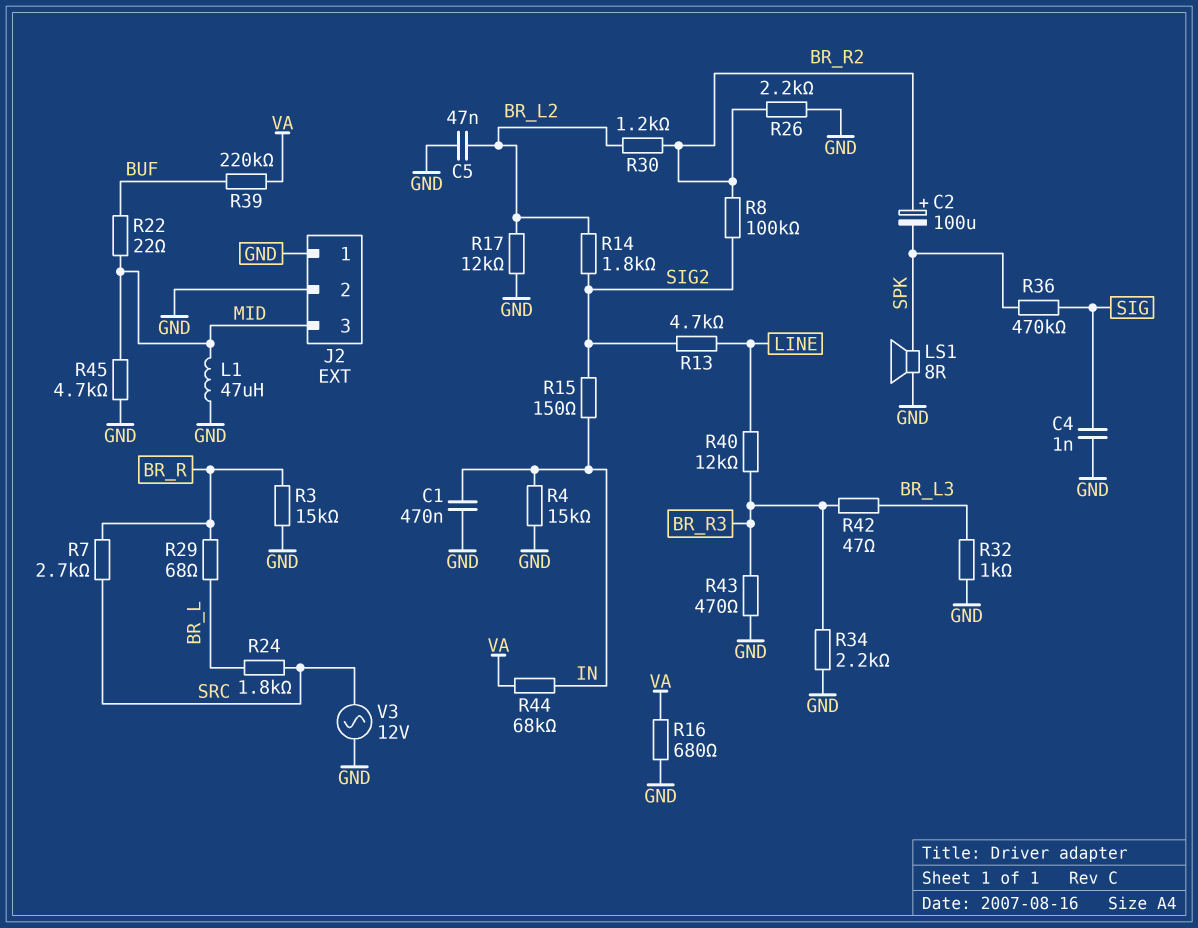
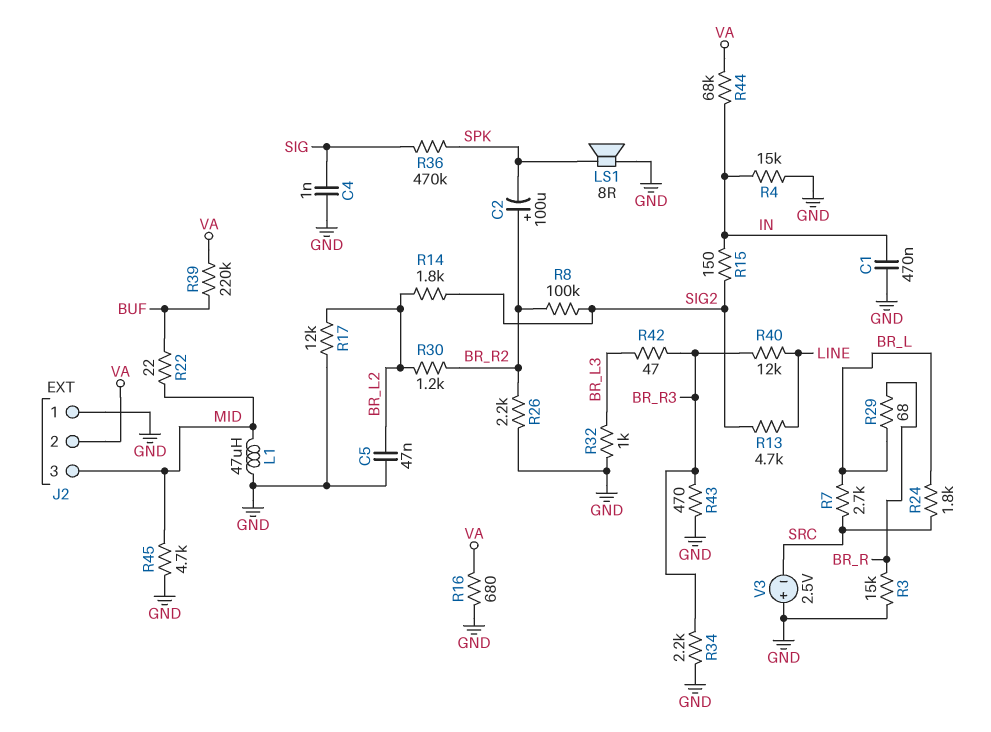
J2 pin 2: GND -> VA
R7: 2.7k (BR_R, SRC) -> 2.7k (BR_L, SRC)
V3: AC 12V (GND, SRC) -> 2.5V (plus GND, minus SRC)

